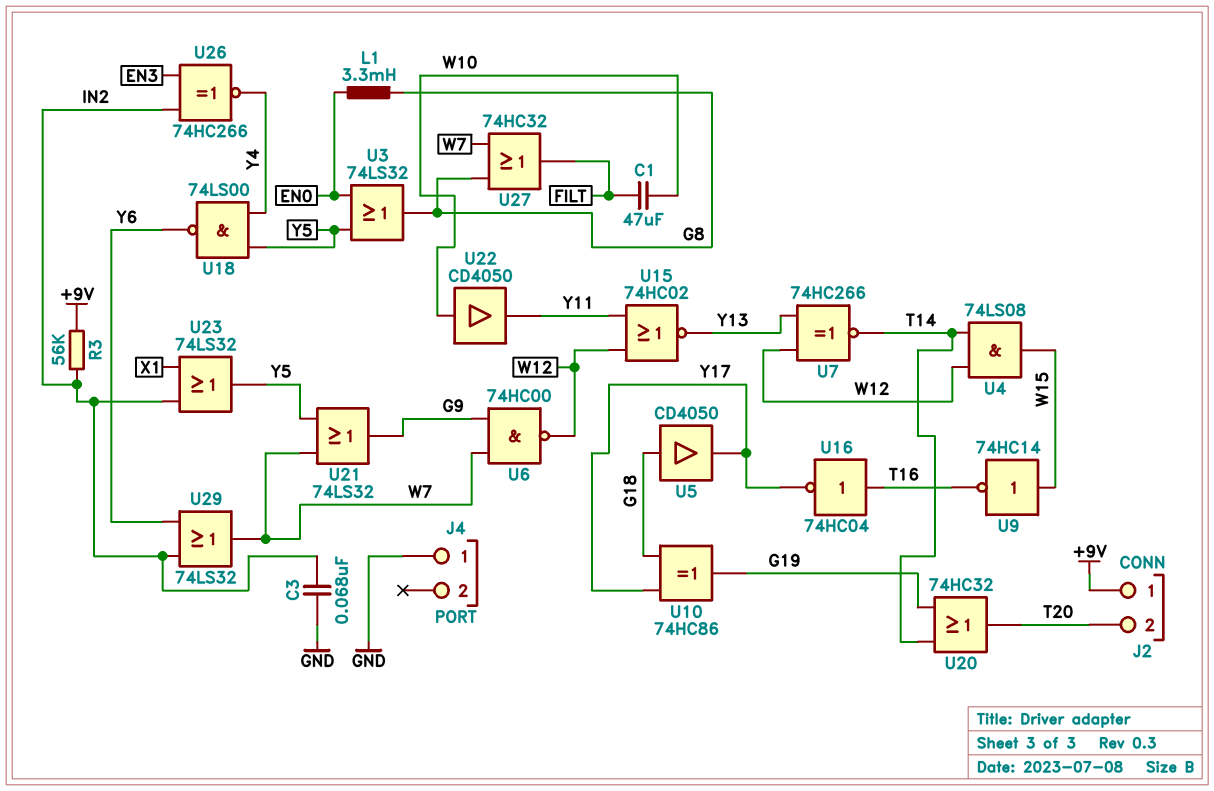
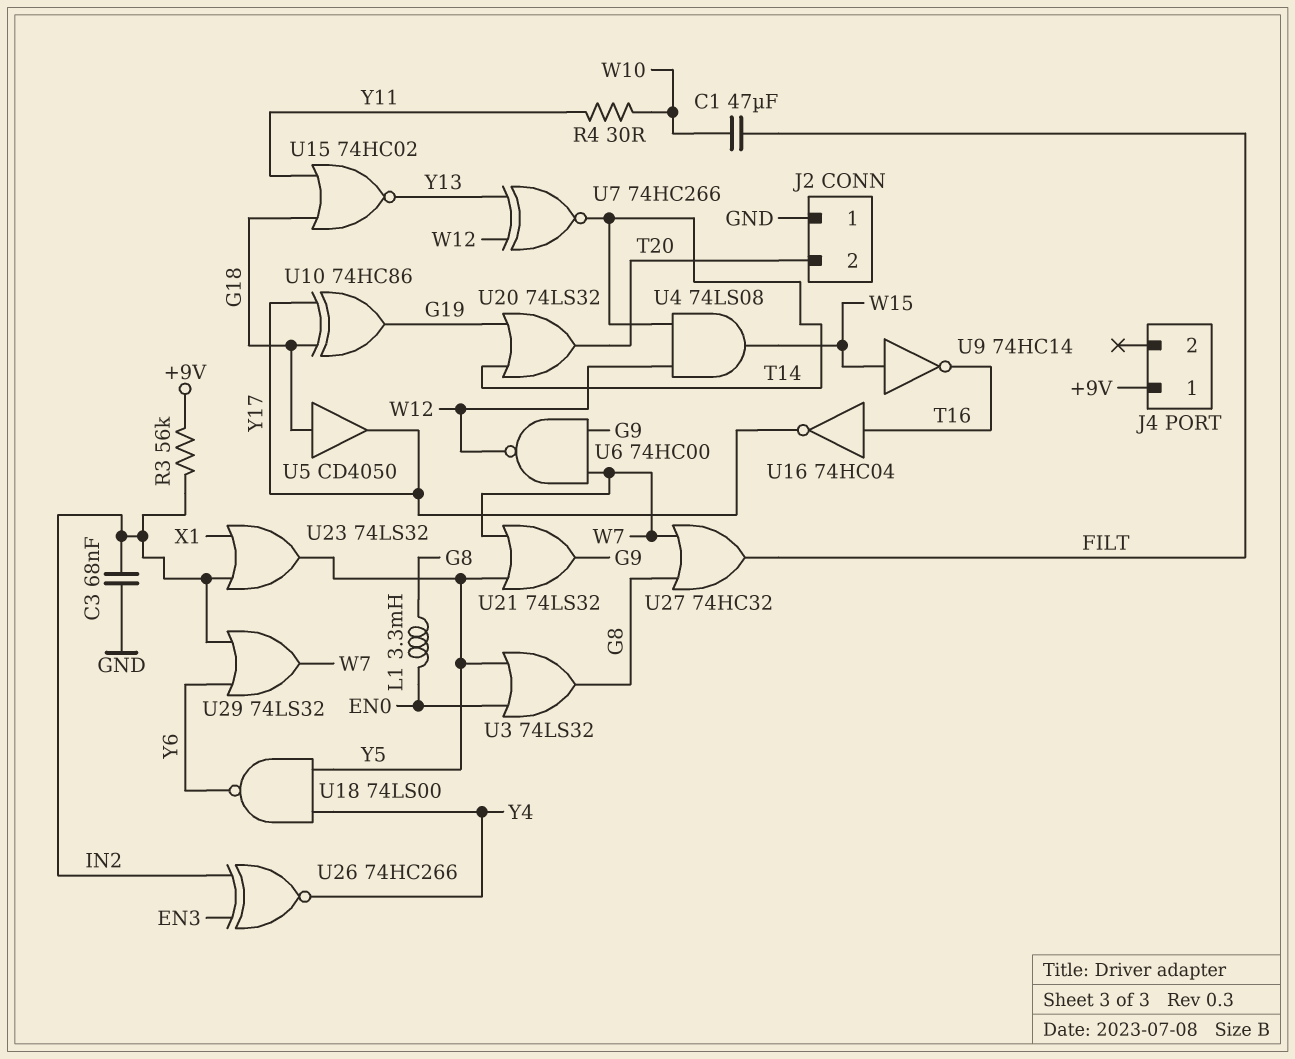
J2 pin 1: +9V -> GND
J4 pin 1: GND -> +9V
R4: none -> 30 (W10, Y11)
U15: NOR 74HC02 (in W12, in Y11, out Y13) -> NOR 74HC02 (in G18, in Y11, out Y13)
U20: OR 74HC32 (in G19, in T14, out T20) -> OR 74LS32 (in G19, in T14, out T20)
U22: buffer CD4050 (in W10, out Y11) -> none

